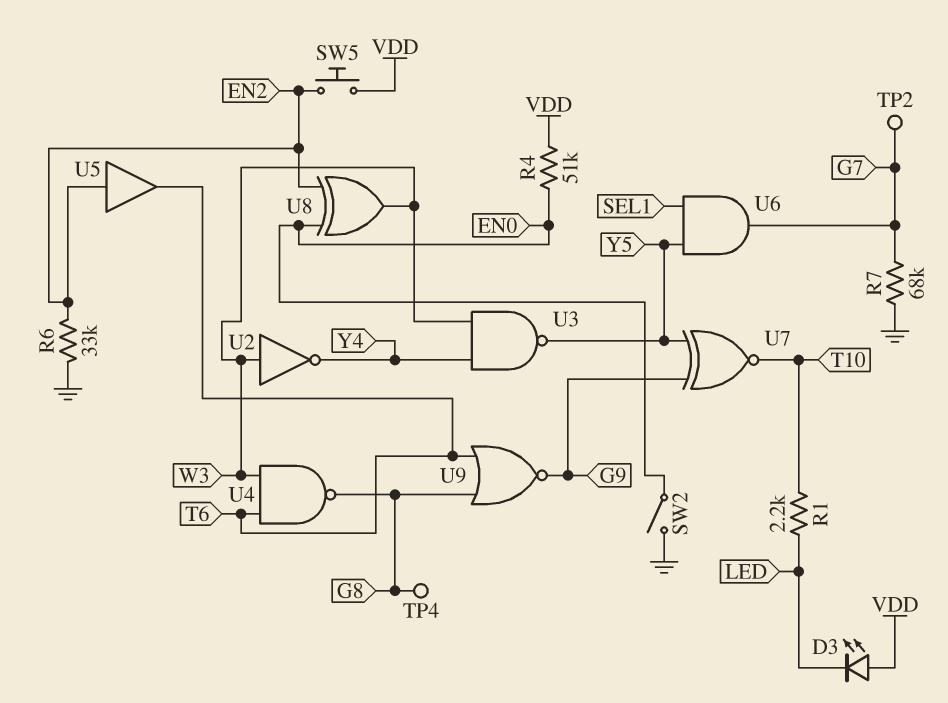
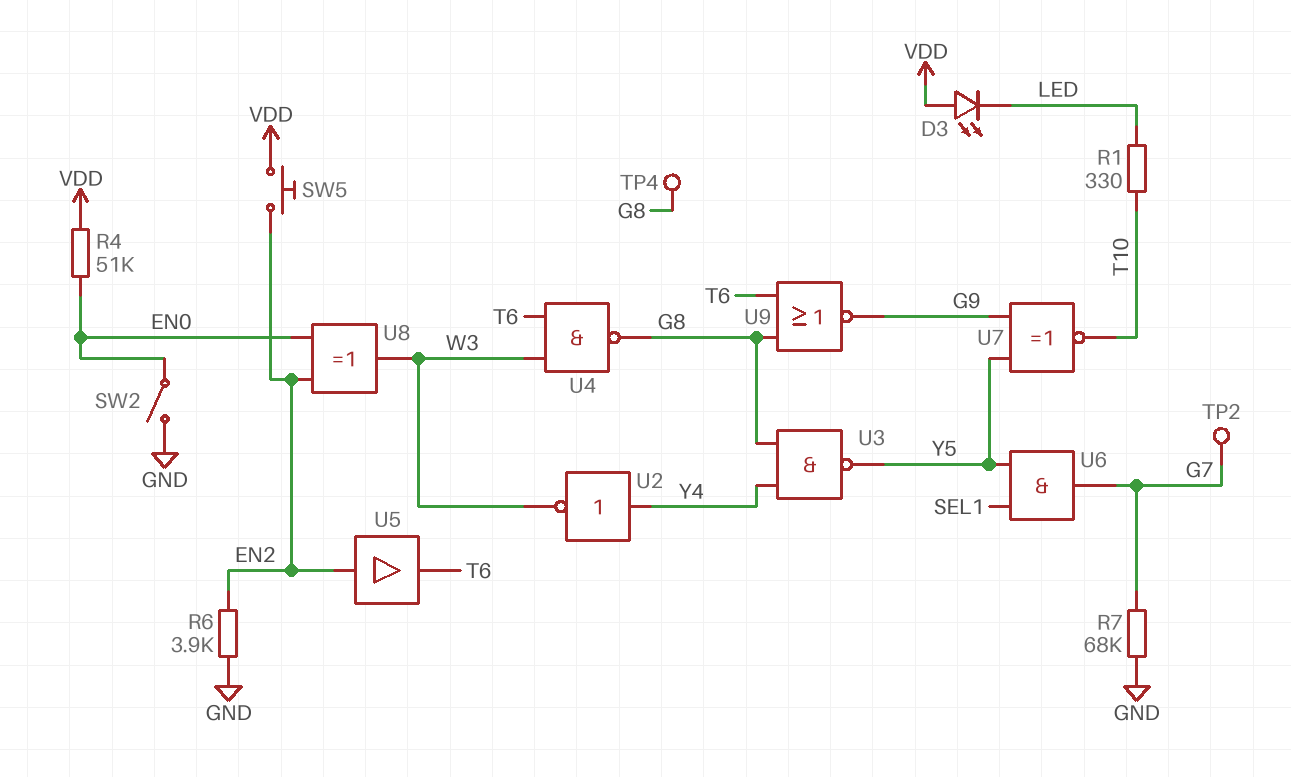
R1: 2.2k (LED, T10) -> 330 (LED, T10)
R6: 33k (EN2, GND) -> 3.9k (EN2, GND)
U2: NOT (in W3, out Y4) -> NOT (in Y4, out W3)
U3: NAND (in W3, in Y4, out Y5) -> NAND (in G8, in Y4, out Y5)

